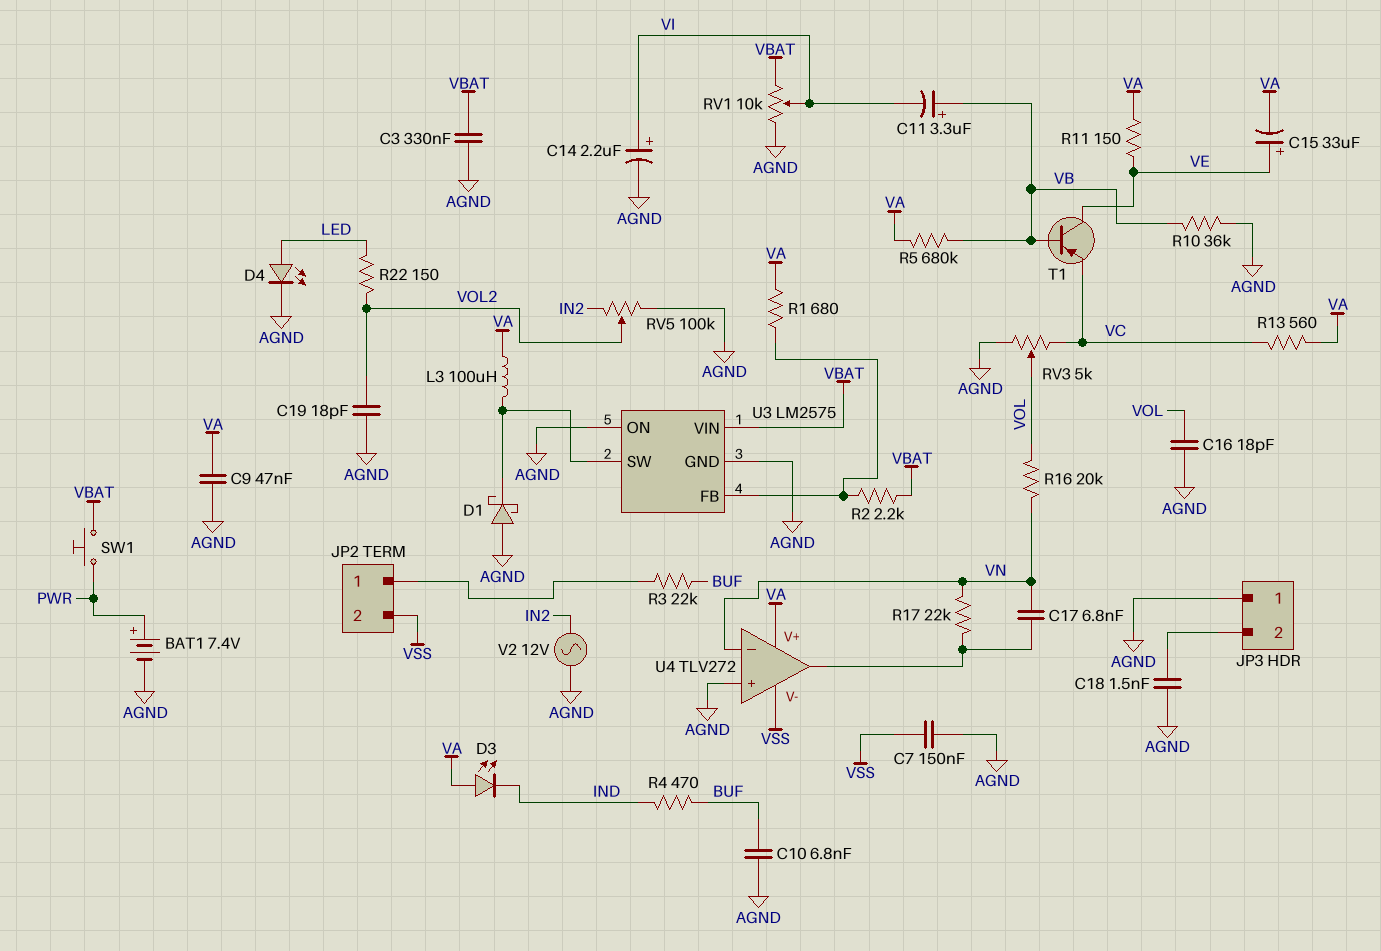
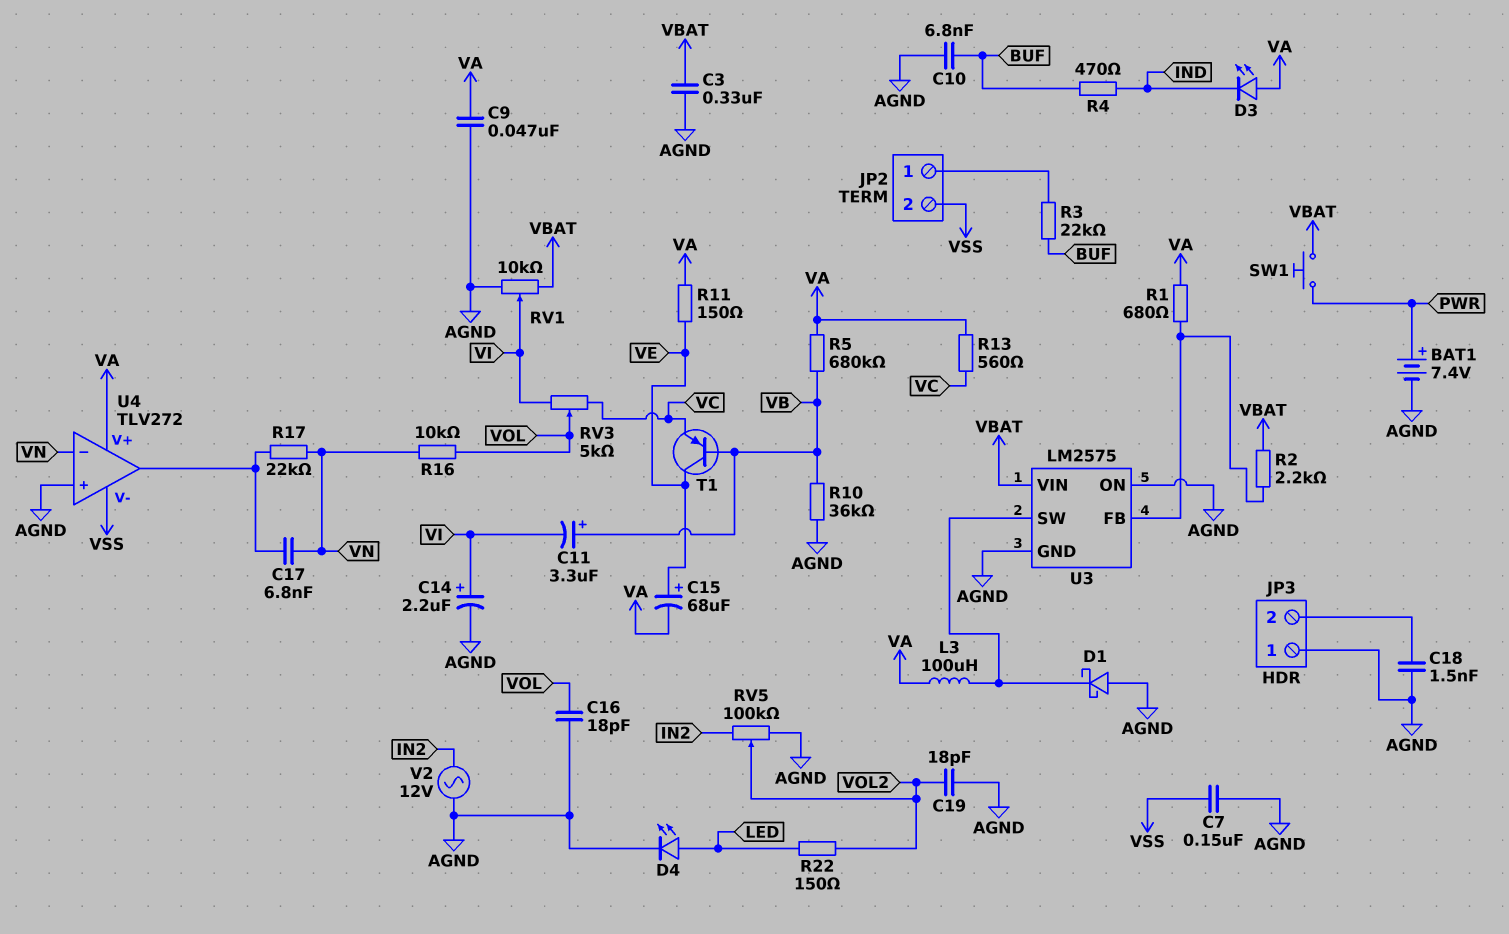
C15: 33uF (plus VE, minus VA) -> 68uF (plus VE, minus VA)
R16: 20k (VN, VOL) -> 10k (VN, VOL)
RV3: 5k (AGND, VC, wiper VOL) -> 5k (VC, VI, wiper VOL)

